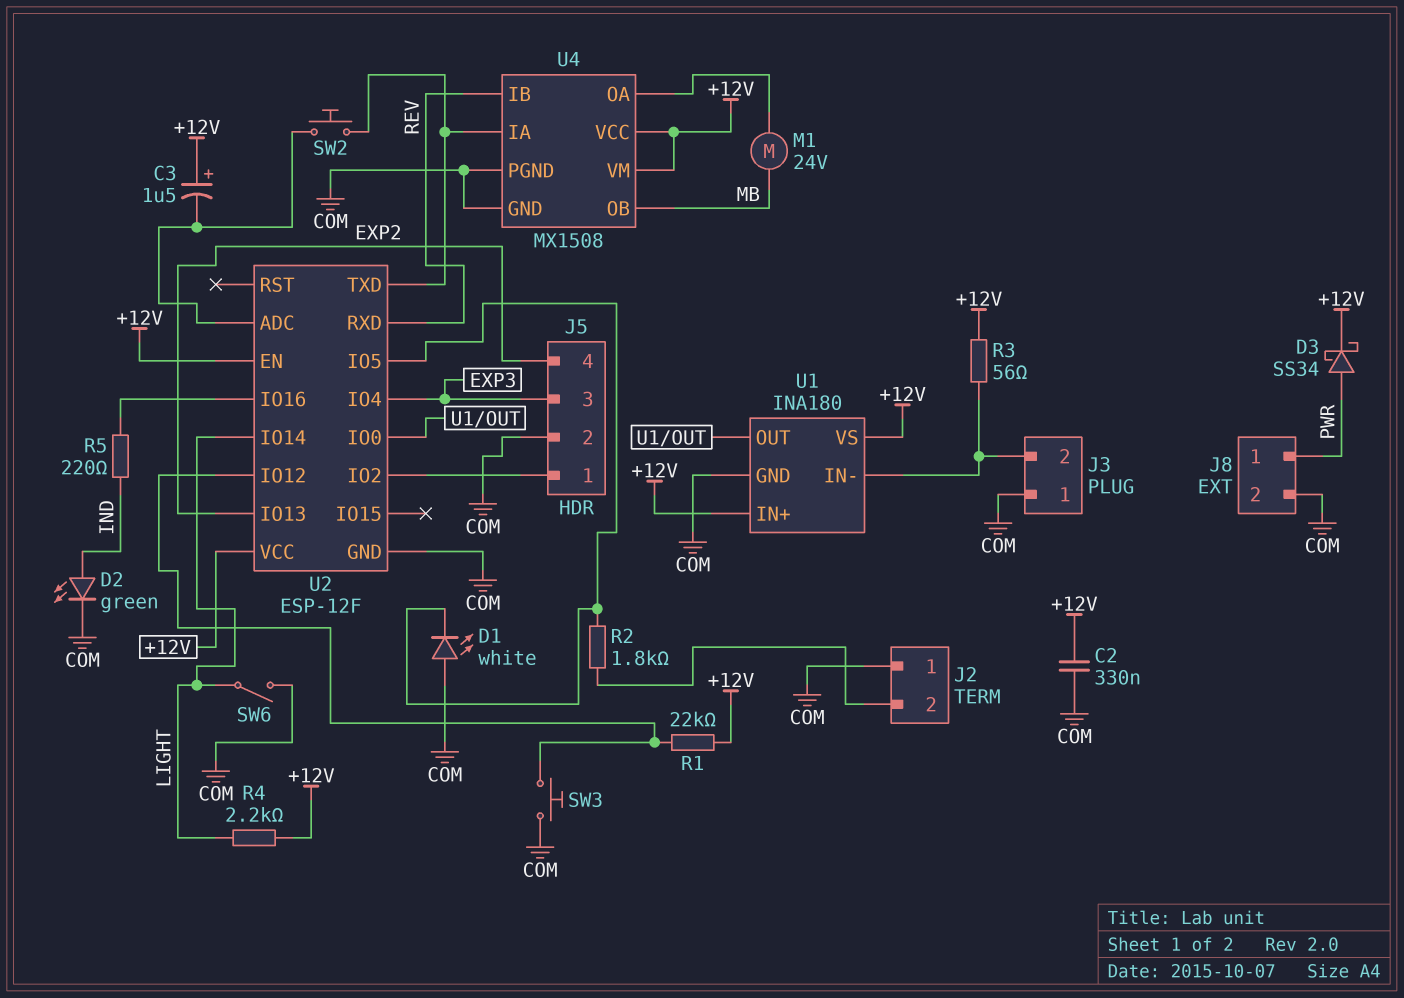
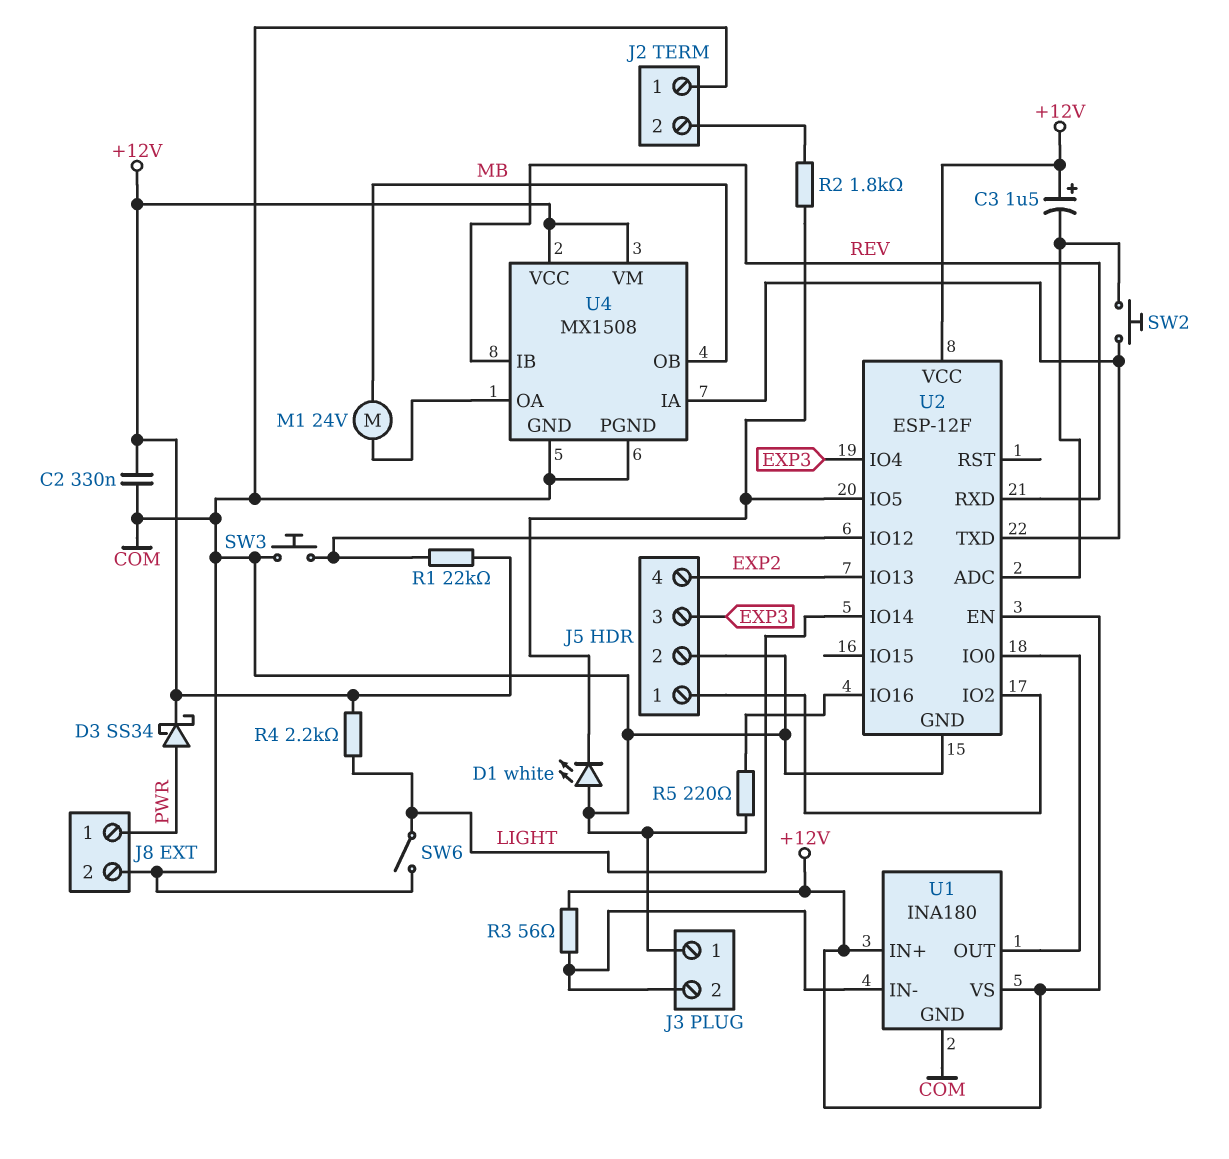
D2: LED green (A IND, K COM) -> none
R5: 220 (IND, U2/IO16) -> 220 (COM, U2/IO16)

